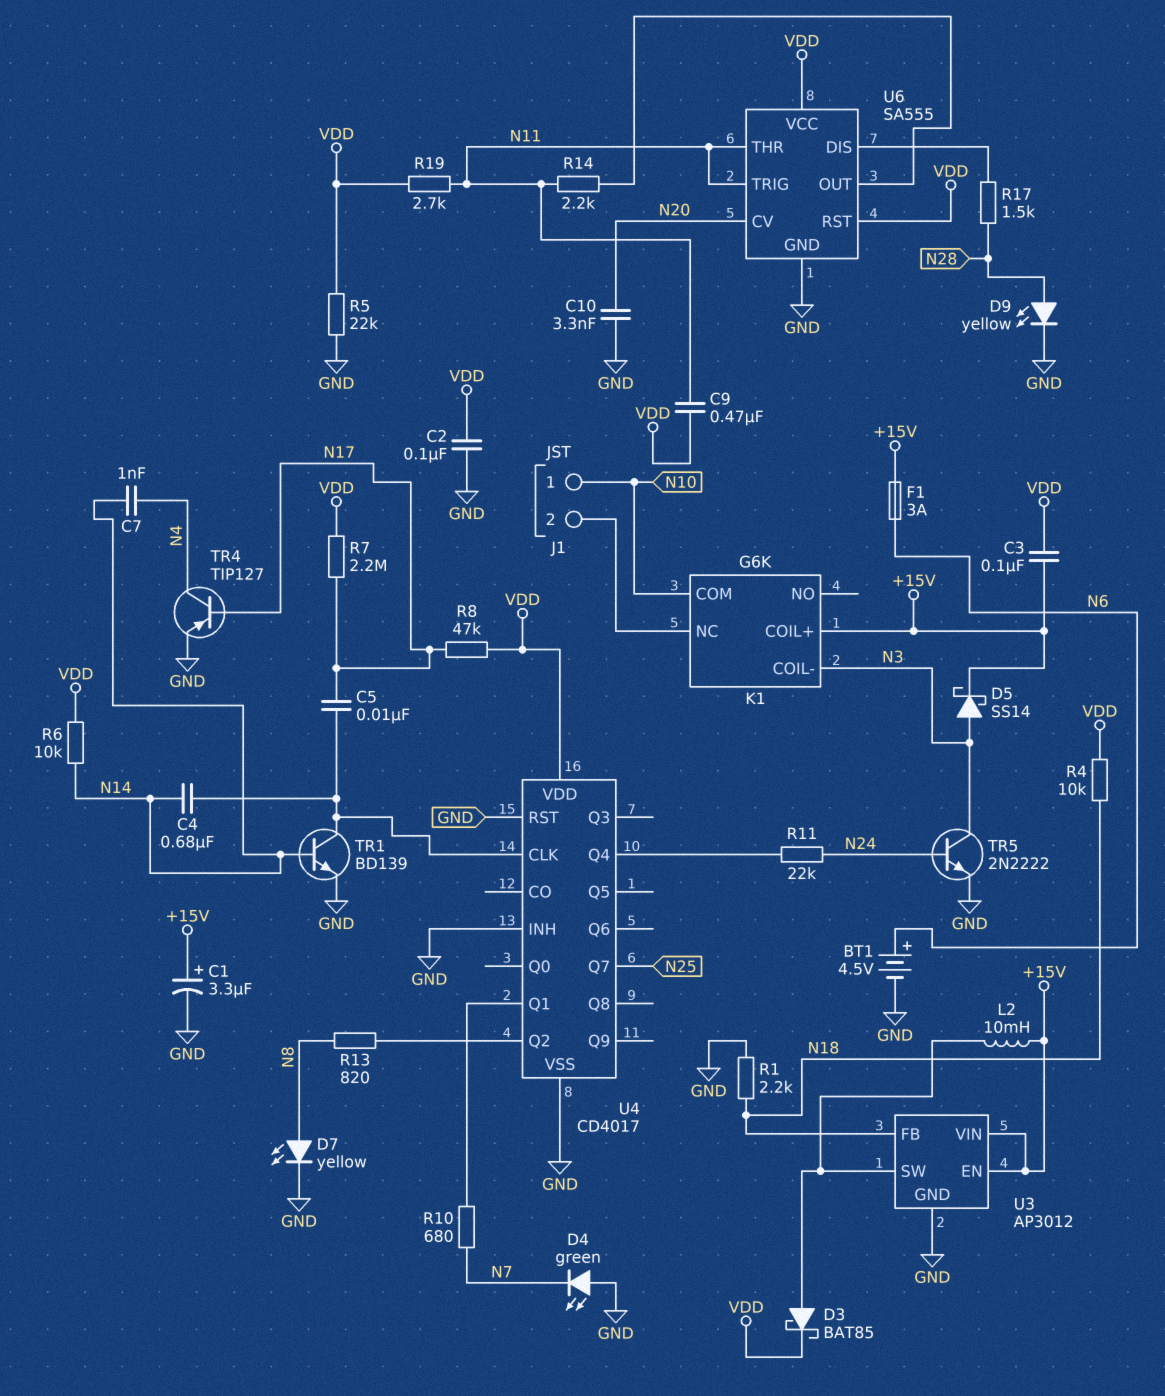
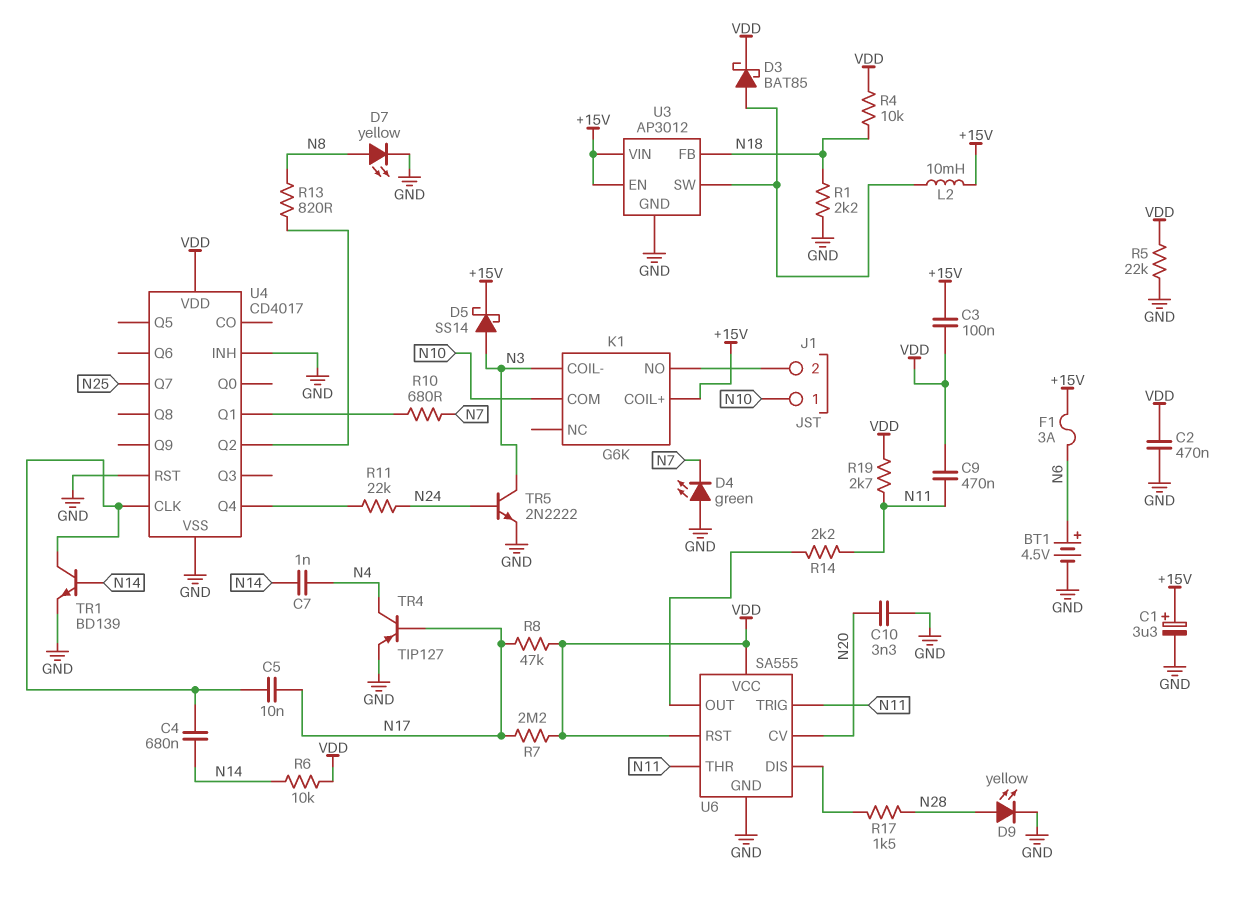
C2: 100nF (GND, VDD) -> 470nF (GND, VDD)
K1 pin NC: J1/2 -> none
K1 pin NO: none -> J1/2

